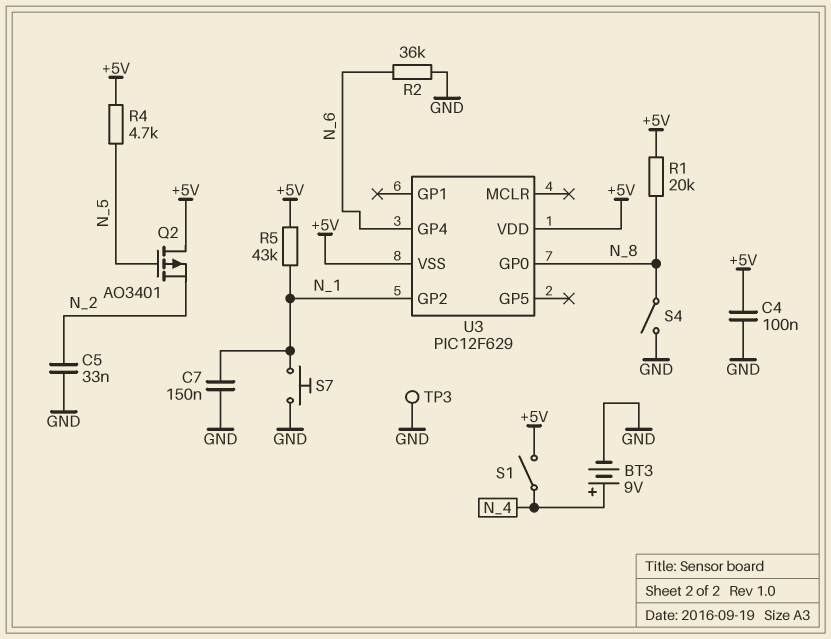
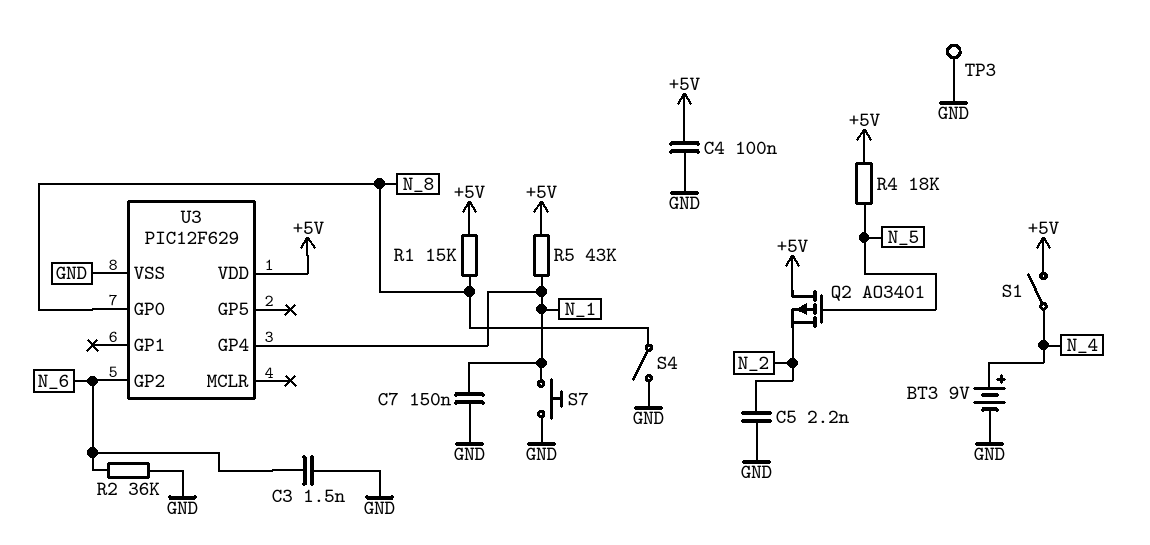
C3: none -> 1.5nF (GND, N_6)
C5: 33nF (GND, N_2) -> 2.2nF (GND, N_2)
R1: 20k (+5V, N_8) -> 15k (+5V, N_8)
R4: 4.7k (+5V, N_5) -> 18k (+5V, N_5)
U3 pin GP2: N_1 -> N_6
U3 pin GP4: N_6 -> N_1
U3 pin VSS: +5V -> GND

